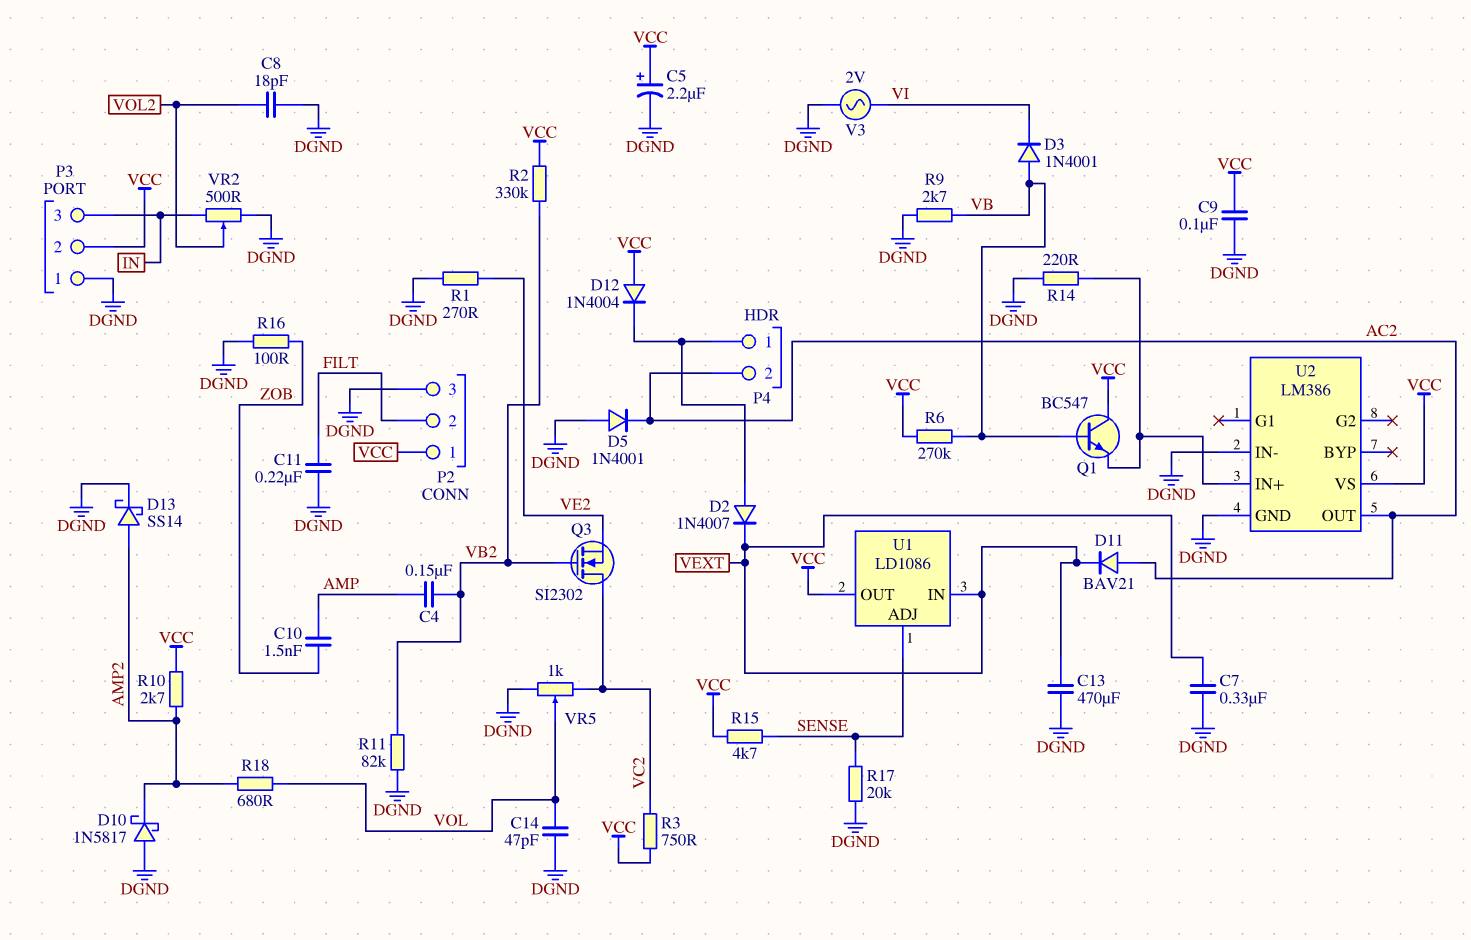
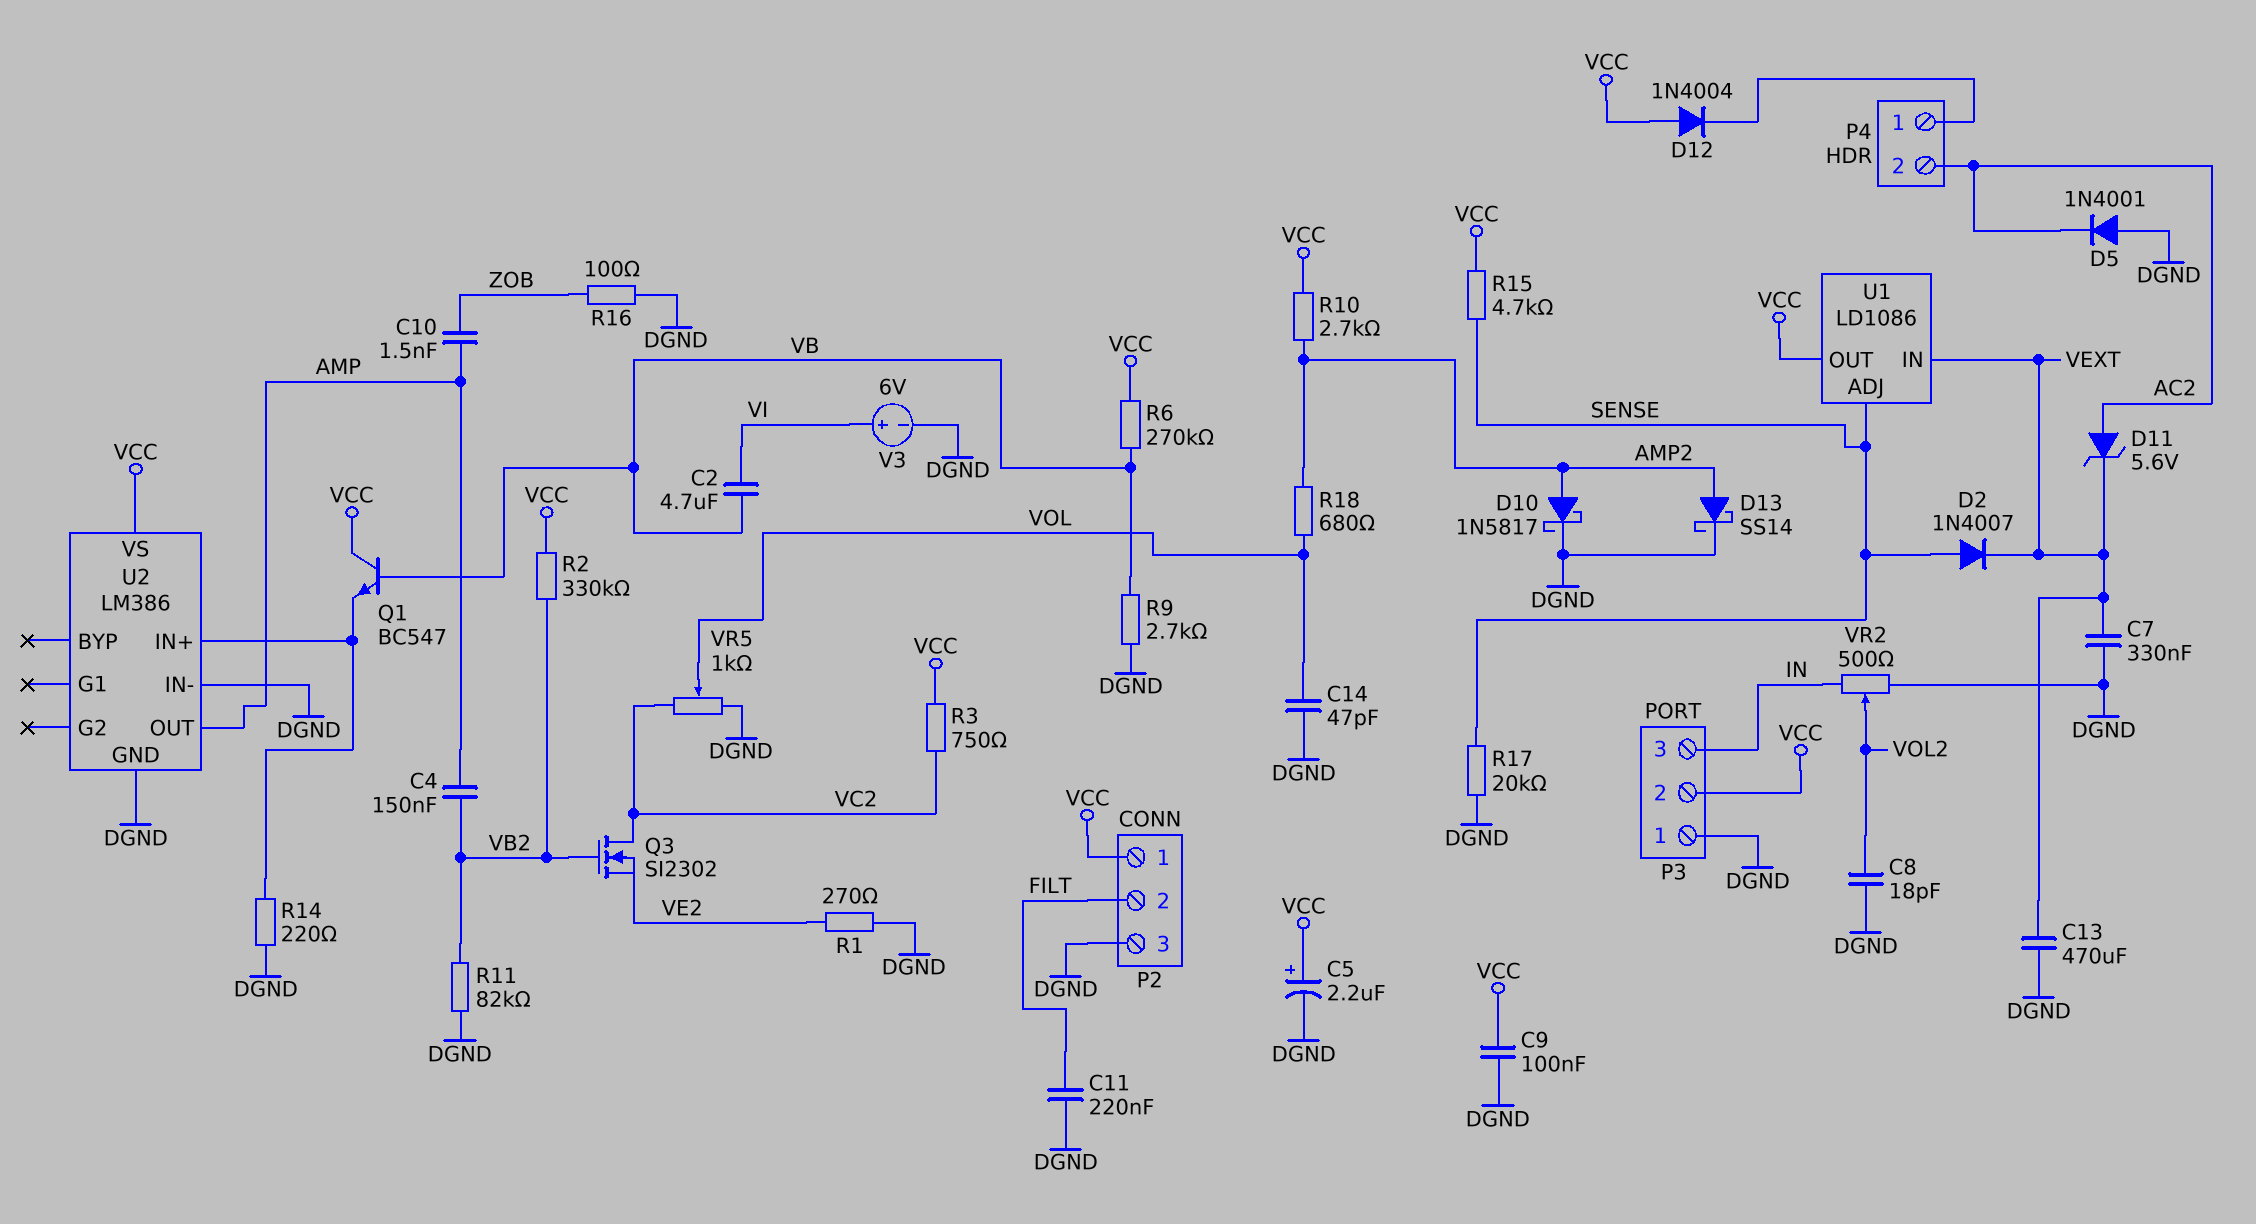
C2: none -> 4.7uF (VB, VI)
D2: diode 1N4007 (A P4/1, K VEXT) -> diode 1N4007 (A SENSE, K VEXT)
D3: diode 1N4001 (A VB, K VI) -> none
D10: schottky 1N5817 (A DGND, K AMP2) -> schottky 1N5817 (A AMP2, K DGND)
D11: diode BAV21 (A AC2, K VEXT) -> zener 5.6V (A AC2, K VEXT)
U2 pin OUT: AC2 -> AMP
V3: AC 2V (DGND, VI) -> 6V (plus VI, minus DGND)

